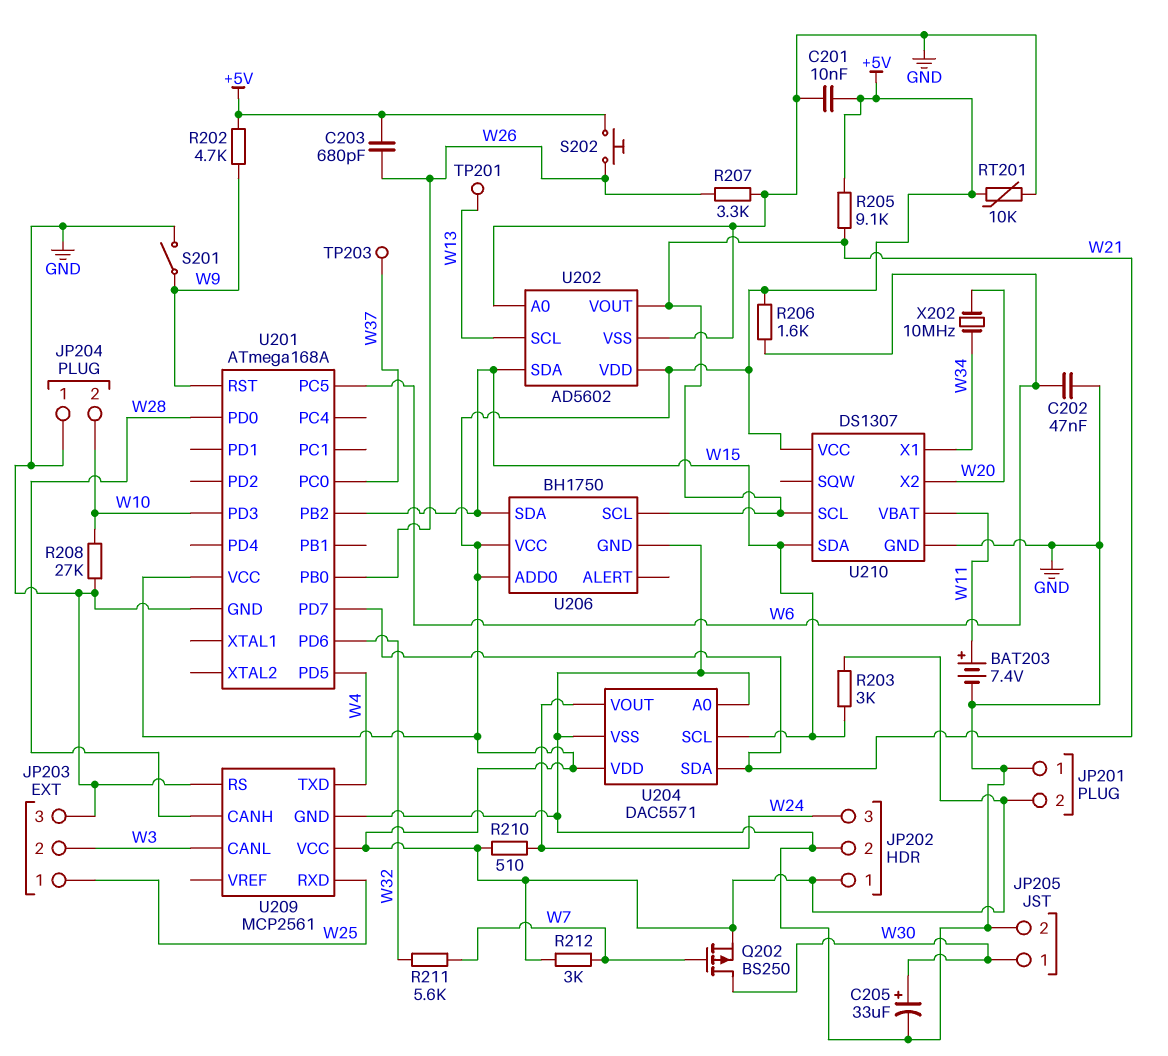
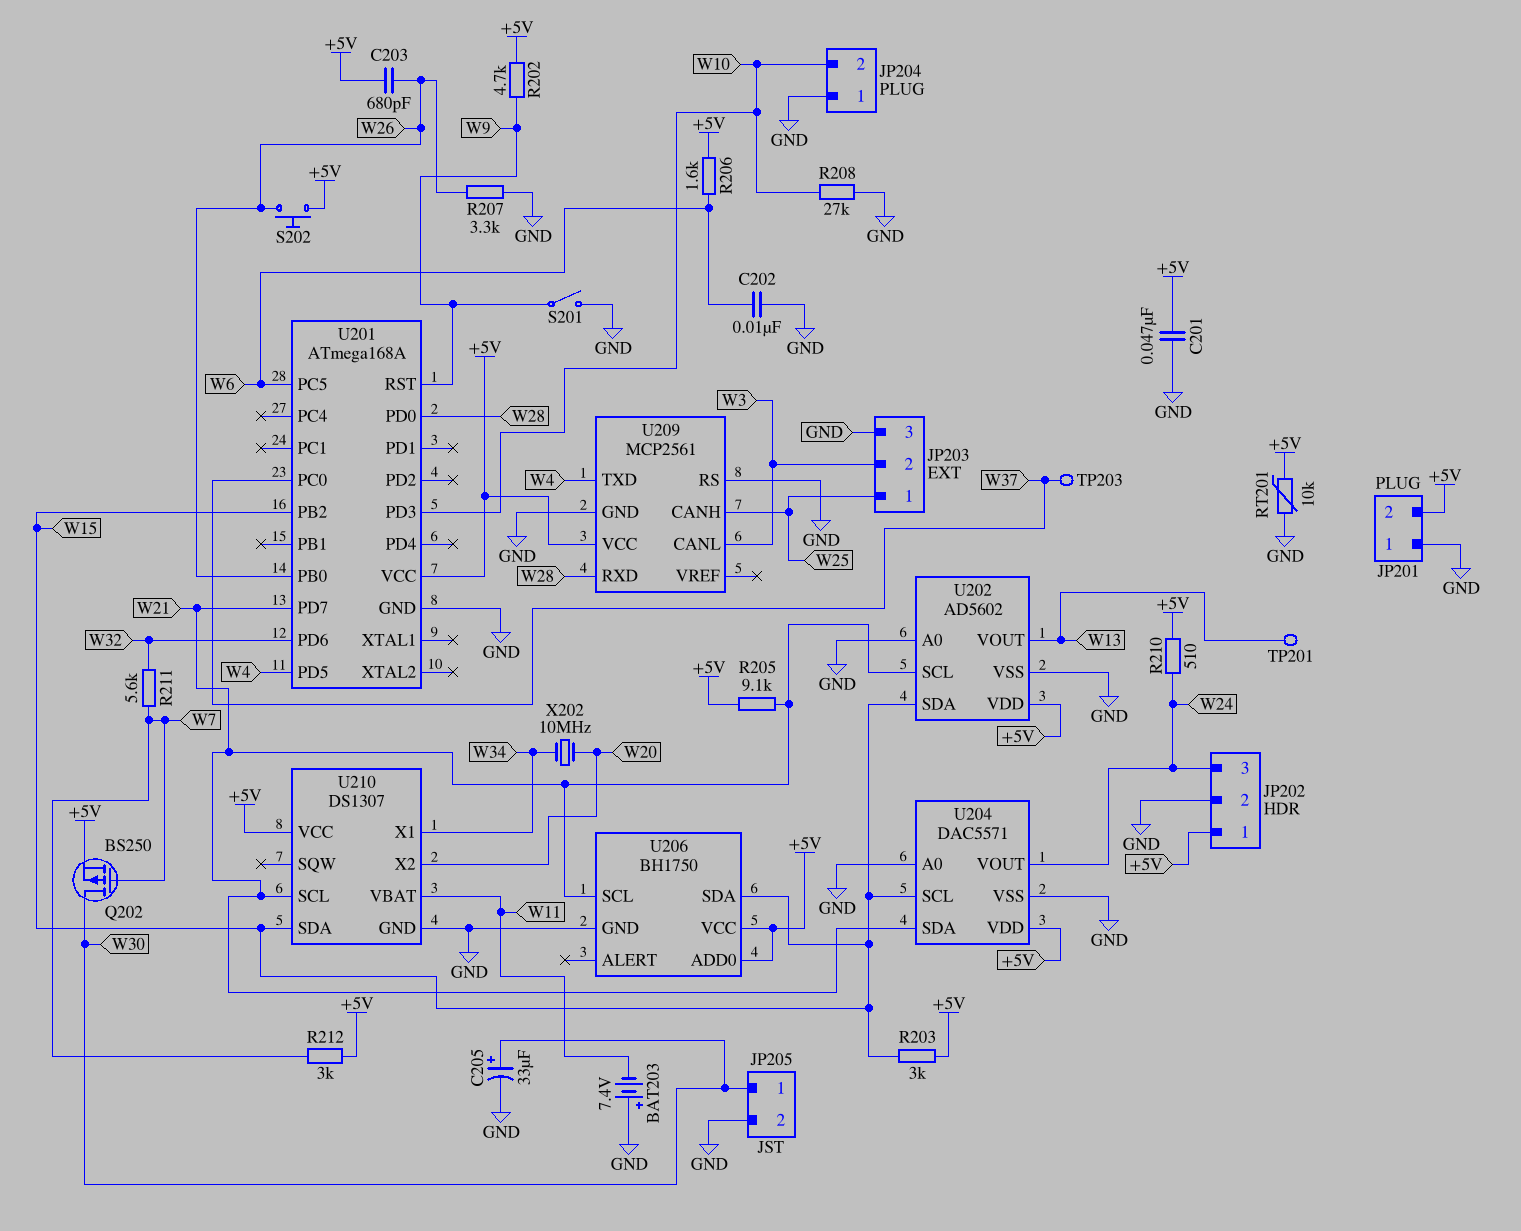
BAT203: 7.4V (plus W11, minus GND) -> 7.4V (plus GND, minus W11)
C201: 10nF (+5V, GND) -> 47nF (+5V, GND)
C202: 47nF (GND, W6) -> 10nF (GND, W6)
U202 pin SCL: W13 -> W21
U202 pin VOUT: W21 -> W13
U209 pin CANH: W28 -> W25
U209 pin RXD: W25 -> W28

